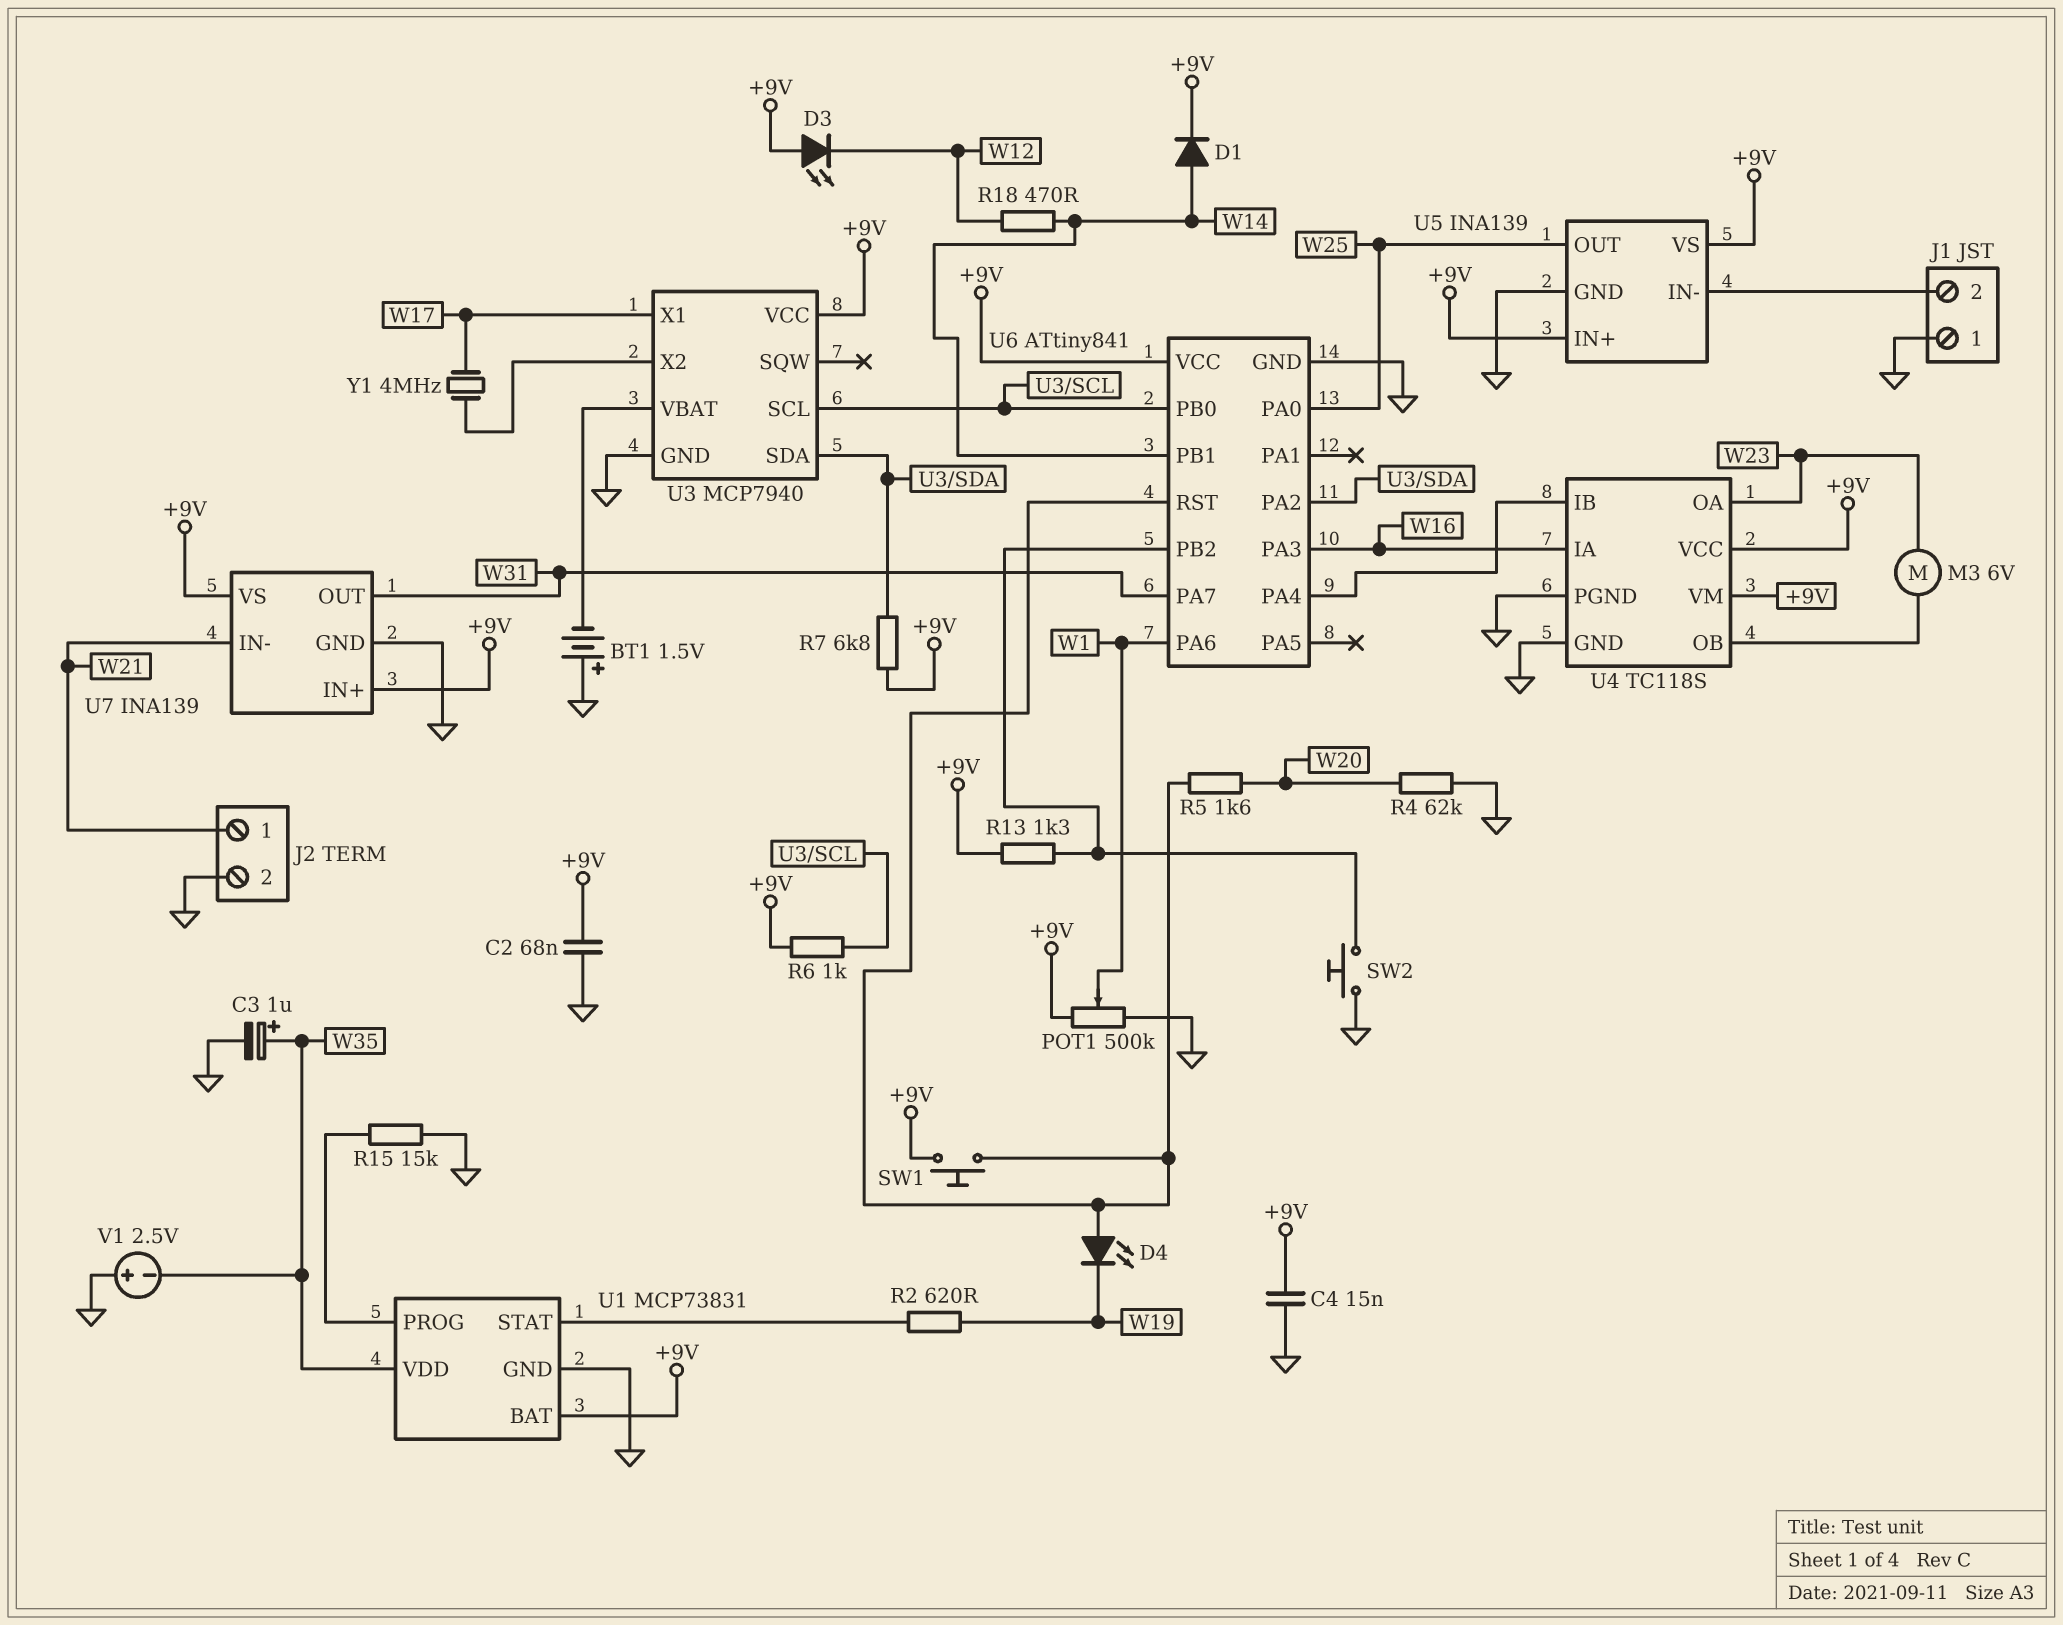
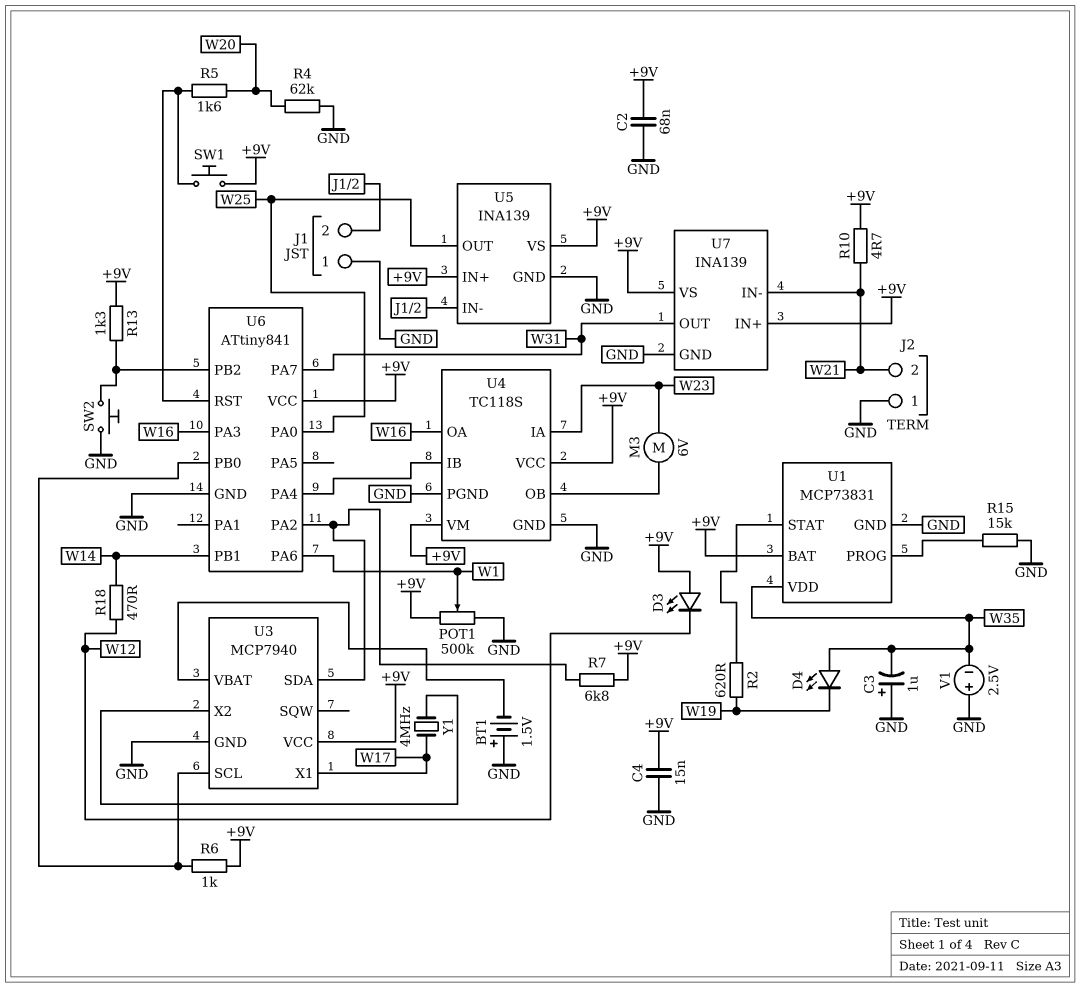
C3: 1uF (plus W35, minus GND) -> 1uF (plus GND, minus W35)
D1: diode (A W14, K +9V) -> none
D4: LED (A U6/RST, K W19) -> LED (A W35, K W19)
J2 pin 1: W21 -> GND
J2 pin 2: GND -> W21
R10: none -> 4.7 (+9V, W21)
U4 pin IA: W16 -> W23
U4 pin OA: W23 -> W16

